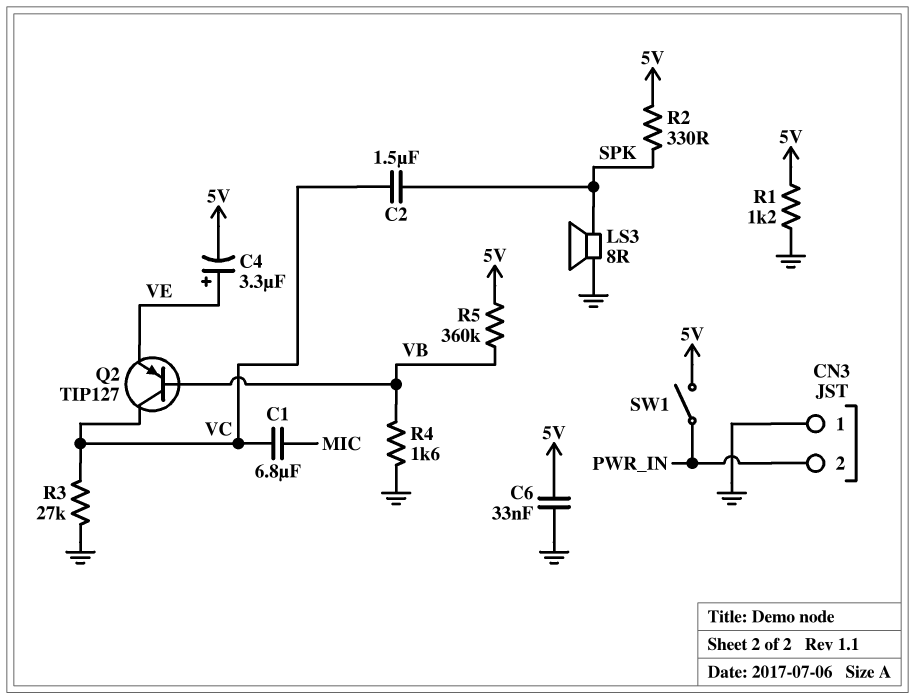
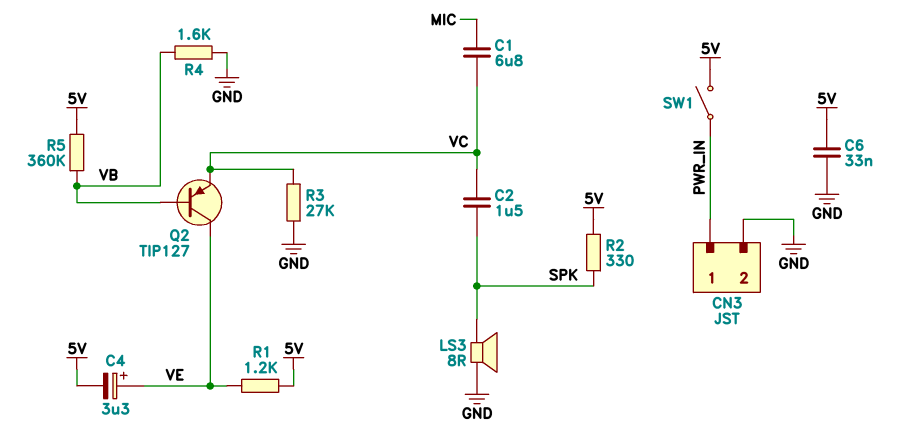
CN3 pin 1: GND -> PWR_IN
CN3 pin 2: PWR_IN -> GND
Q2: PNP TIP127 (B VB, C VC, E VE) -> PNP TIP127 (B VB, C VE, E VC)
R1: 1.2k (5V, GND) -> 1.2k (5V, VE)

